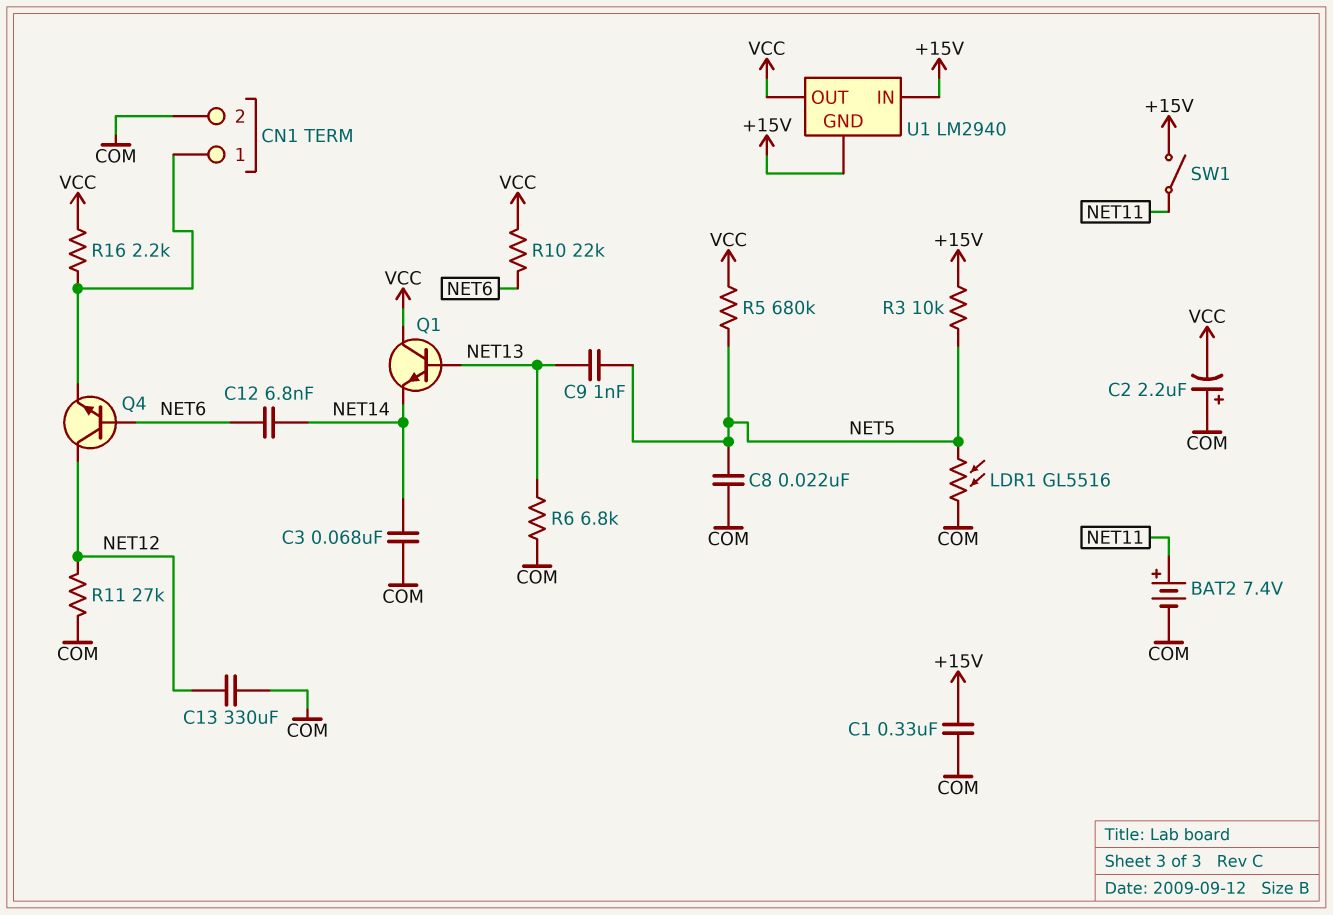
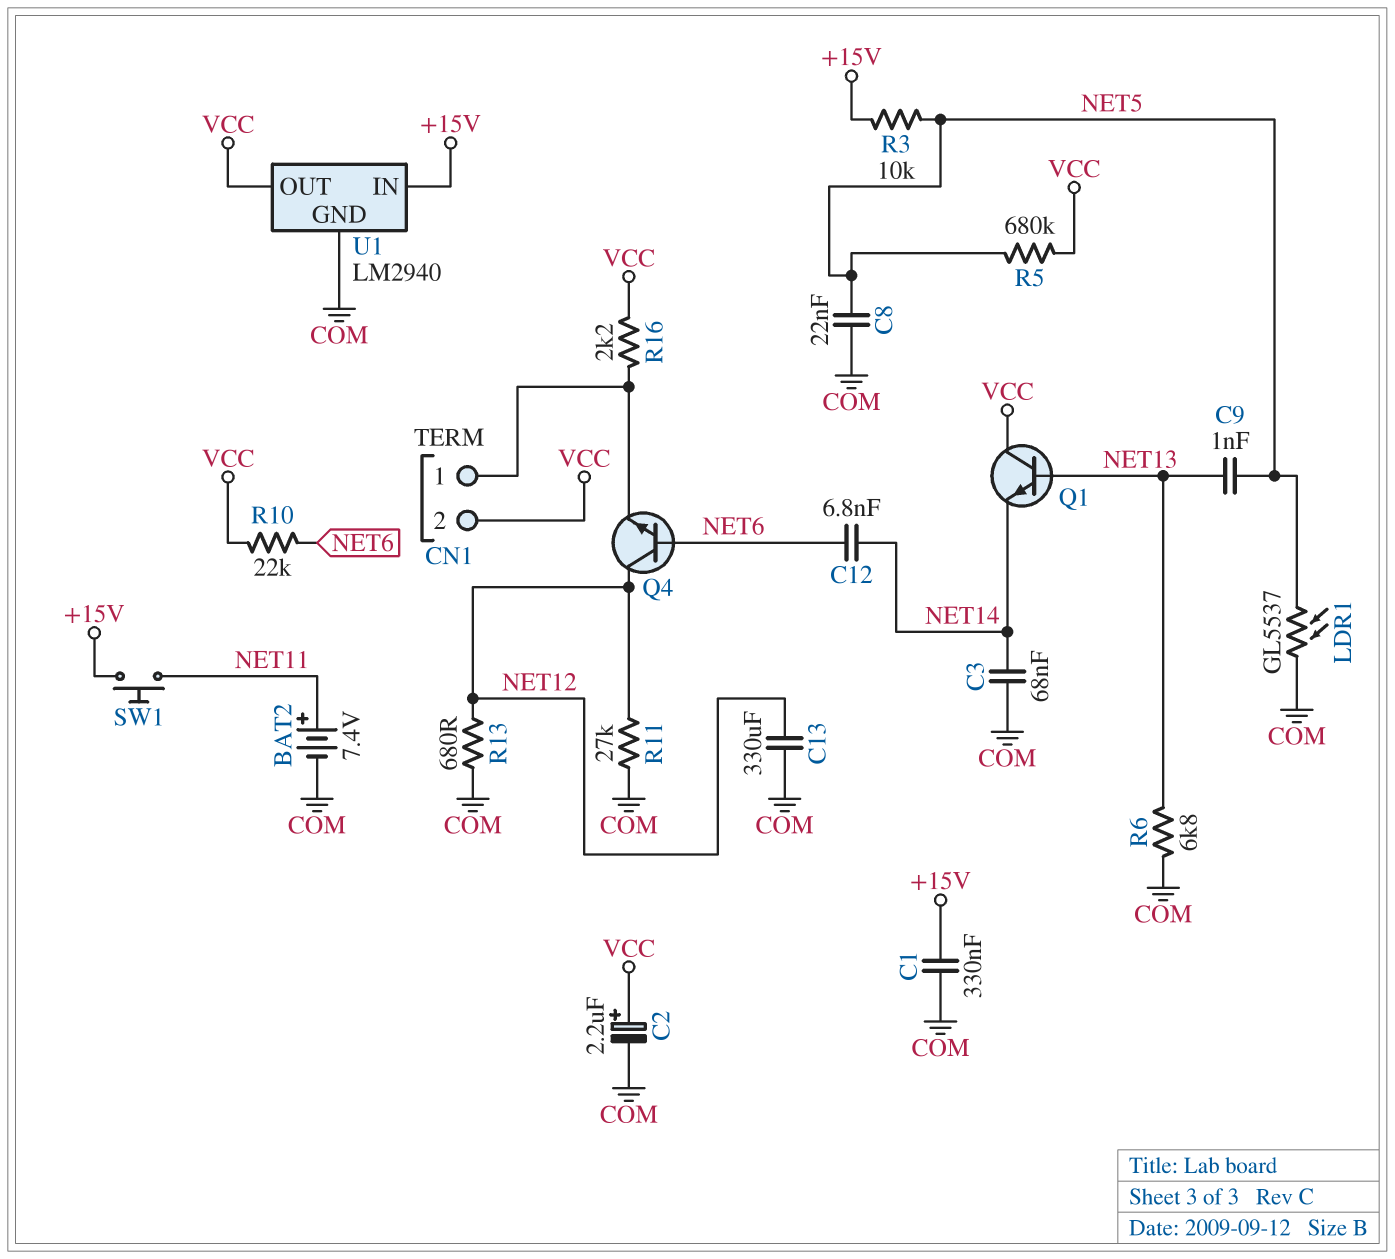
C2: 2.2uF (plus COM, minus VCC) -> 2.2uF (plus VCC, minus COM)
CN1 pin 2: COM -> VCC
LDR1: GL5516 (COM, NET5) -> GL5537 (COM, NET5)
R13: none -> 680 (COM, NET12)
SW1: switch (+15V, NET11) -> button (+15V, NET11)
U1 pin GND: +15V -> COM

